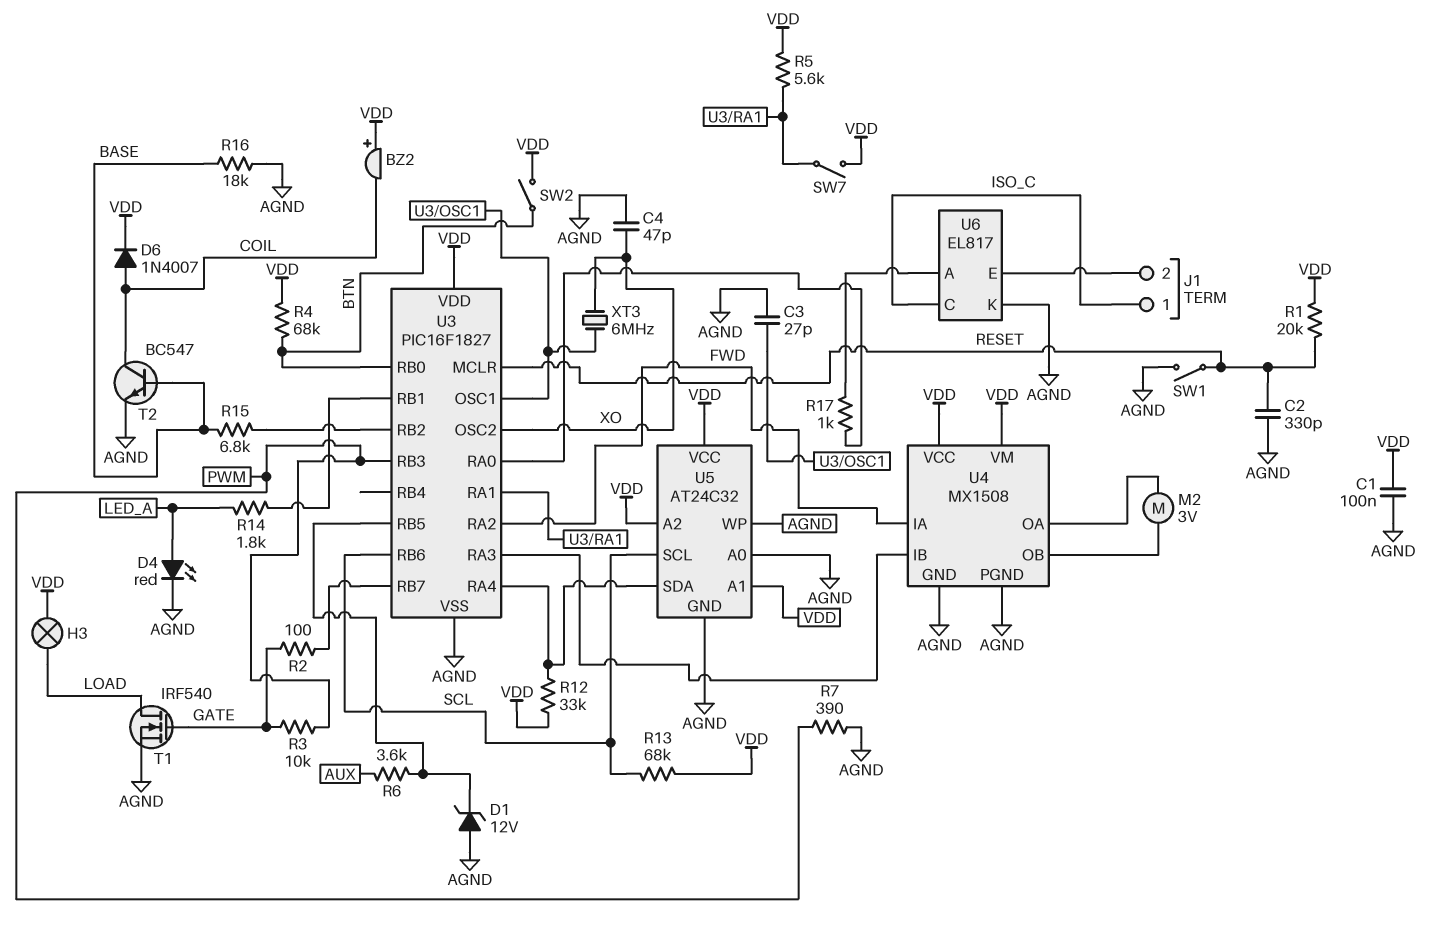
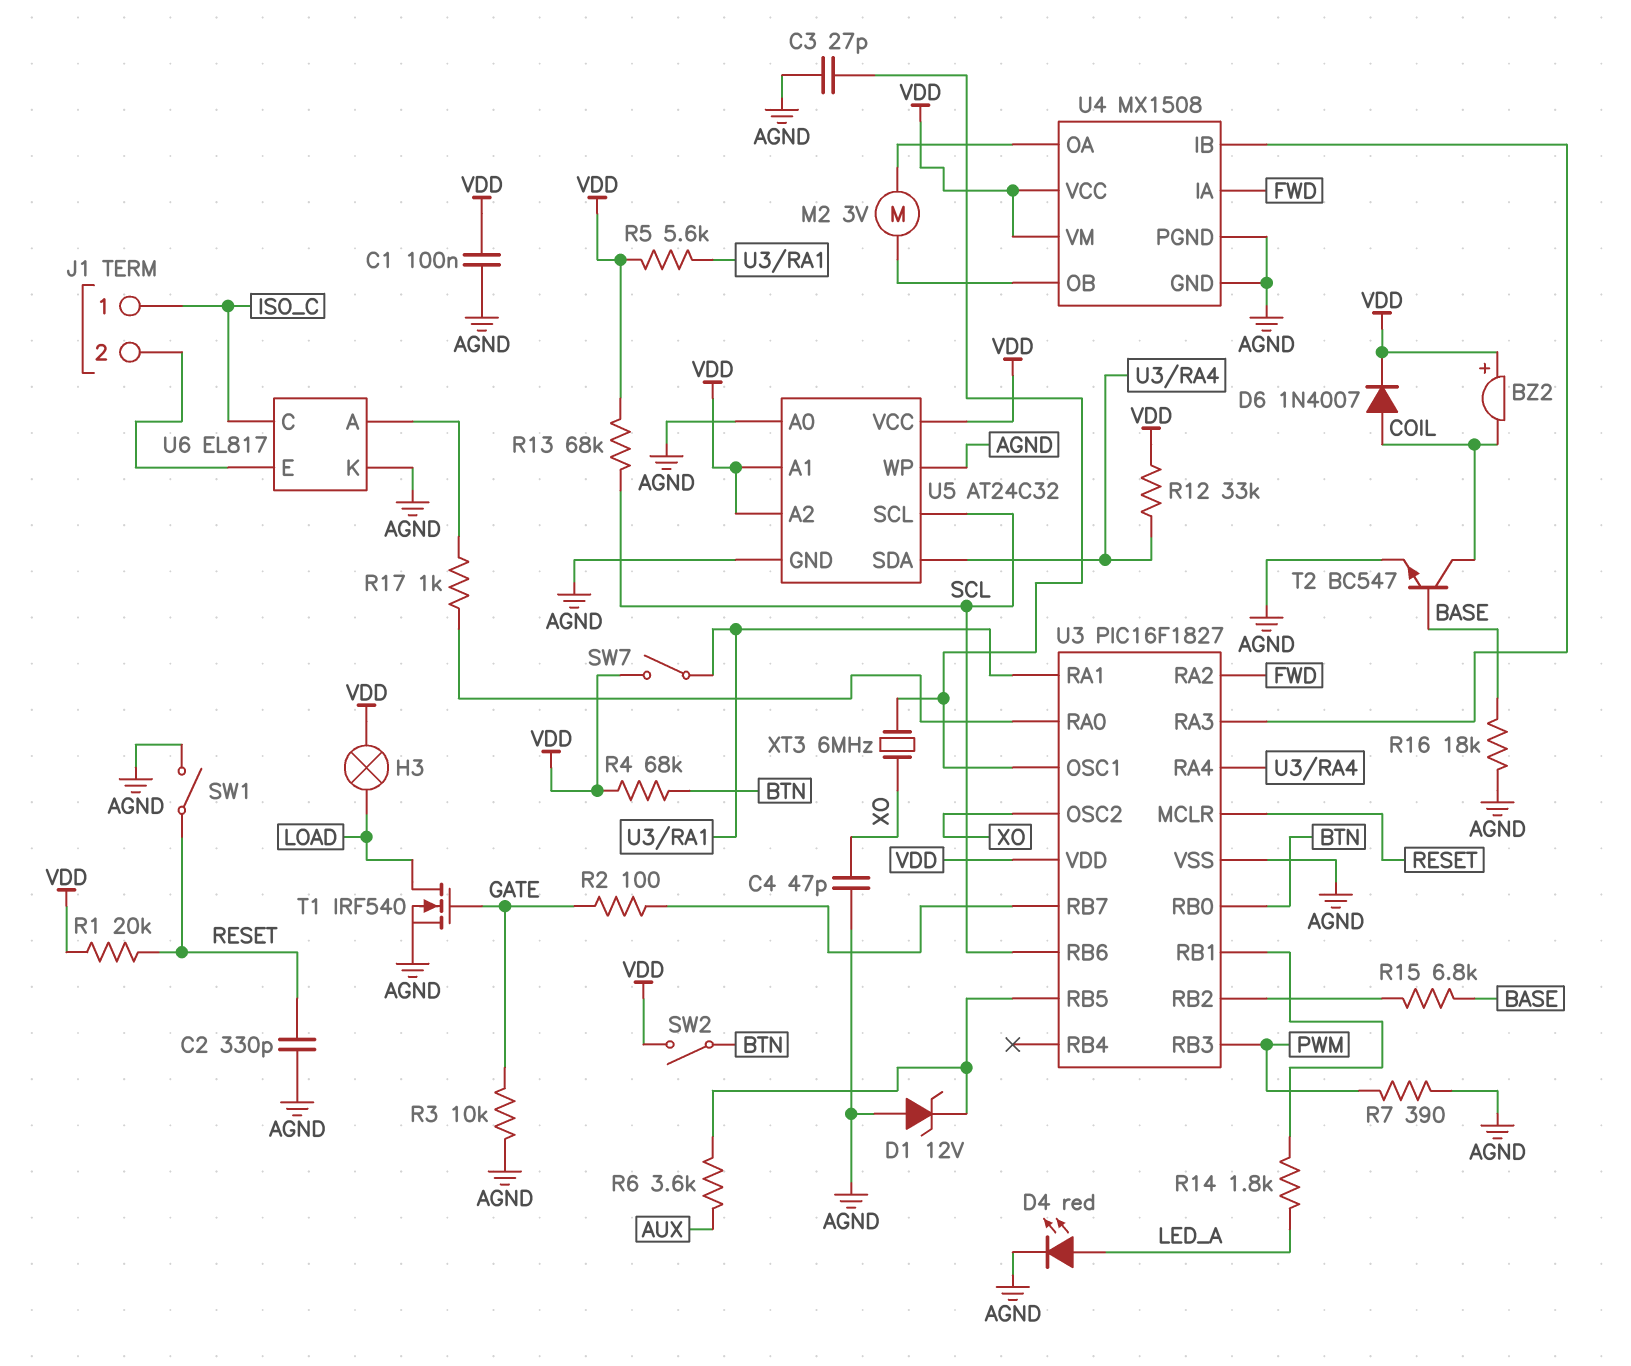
R3: 10k (GATE, PWM) -> 10k (AGND, GATE)

